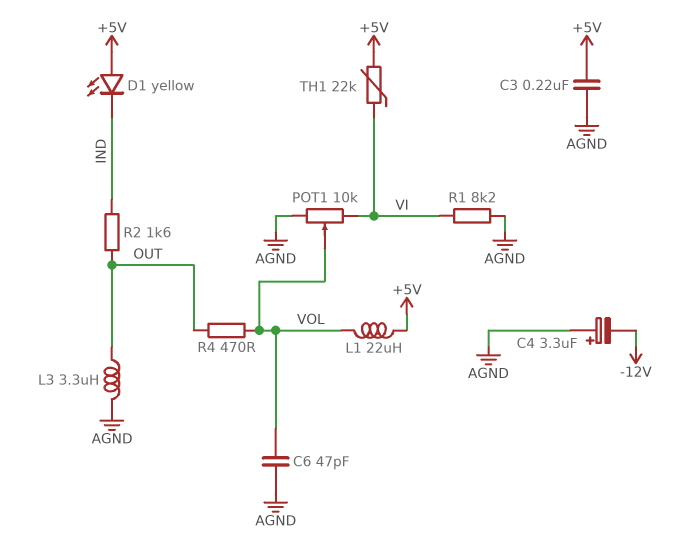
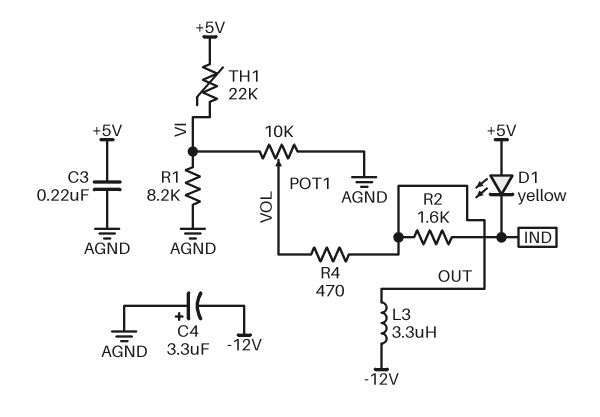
C6: 47pF (AGND, VOL) -> none
L1: 22uH (+5V, VOL) -> none
L3: 3.3uH (AGND, OUT) -> 3.3uH (-12V, OUT)

